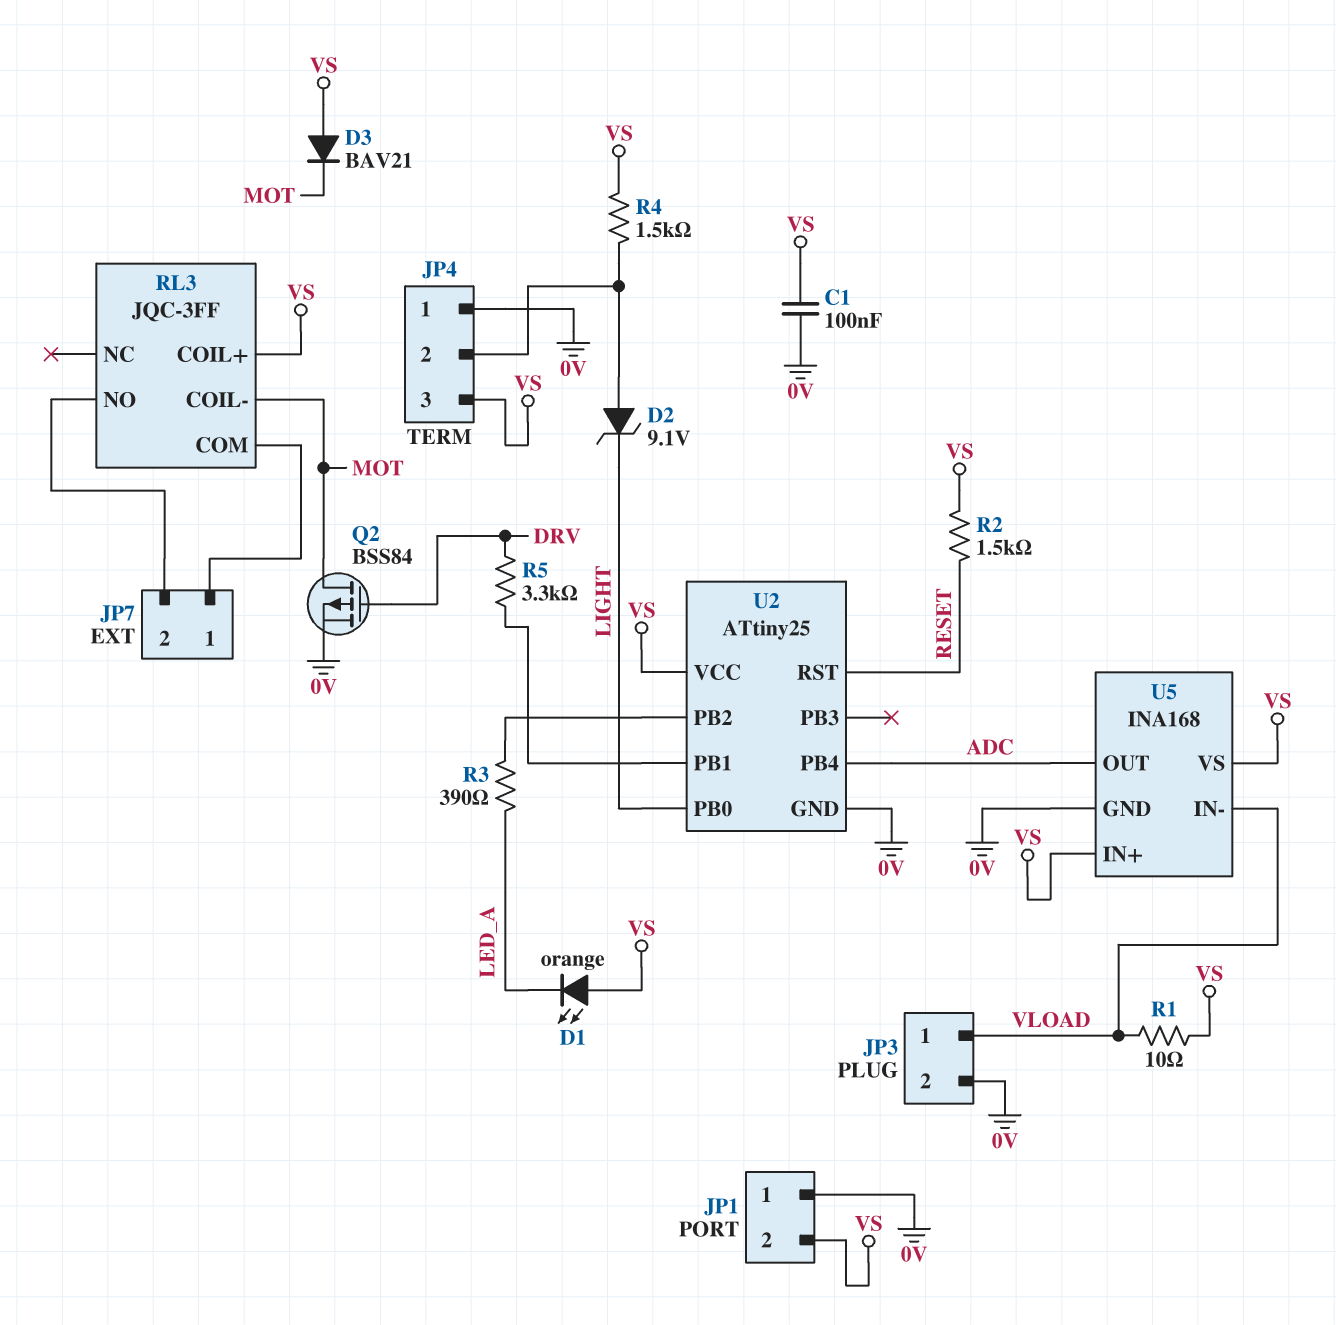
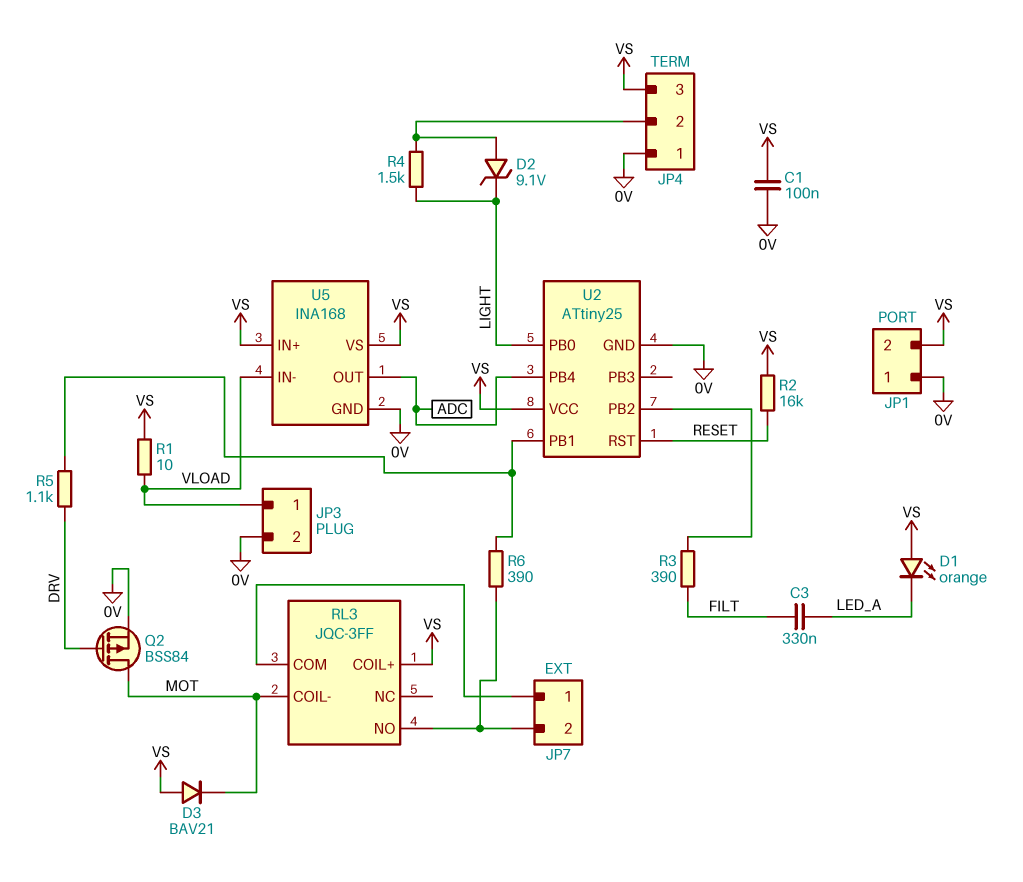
C3: none -> 330nF (FILT, LED_A)
R2: 1.5k (RESET, VS) -> 16k (RESET, VS)
R3: 390 (LED_A, U2/PB2) -> 390 (FILT, U2/PB2)
R4: 1.5k (JP4/2, VS) -> 1.5k (JP4/2, LIGHT)
R5: 3.3k (DRV, U2/PB1) -> 1.1k (DRV, U2/PB1)
R6: none -> 390 (JP7/2, U2/PB1)

